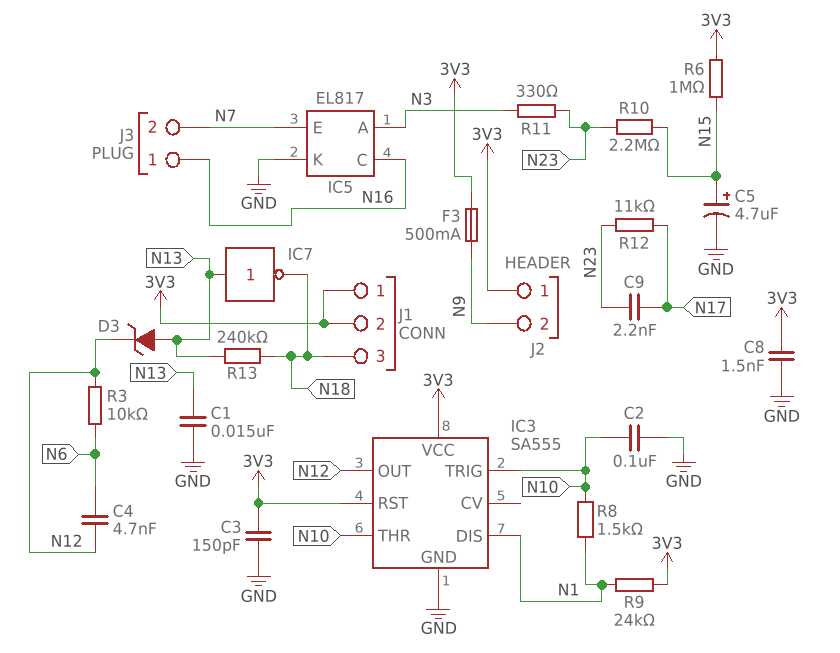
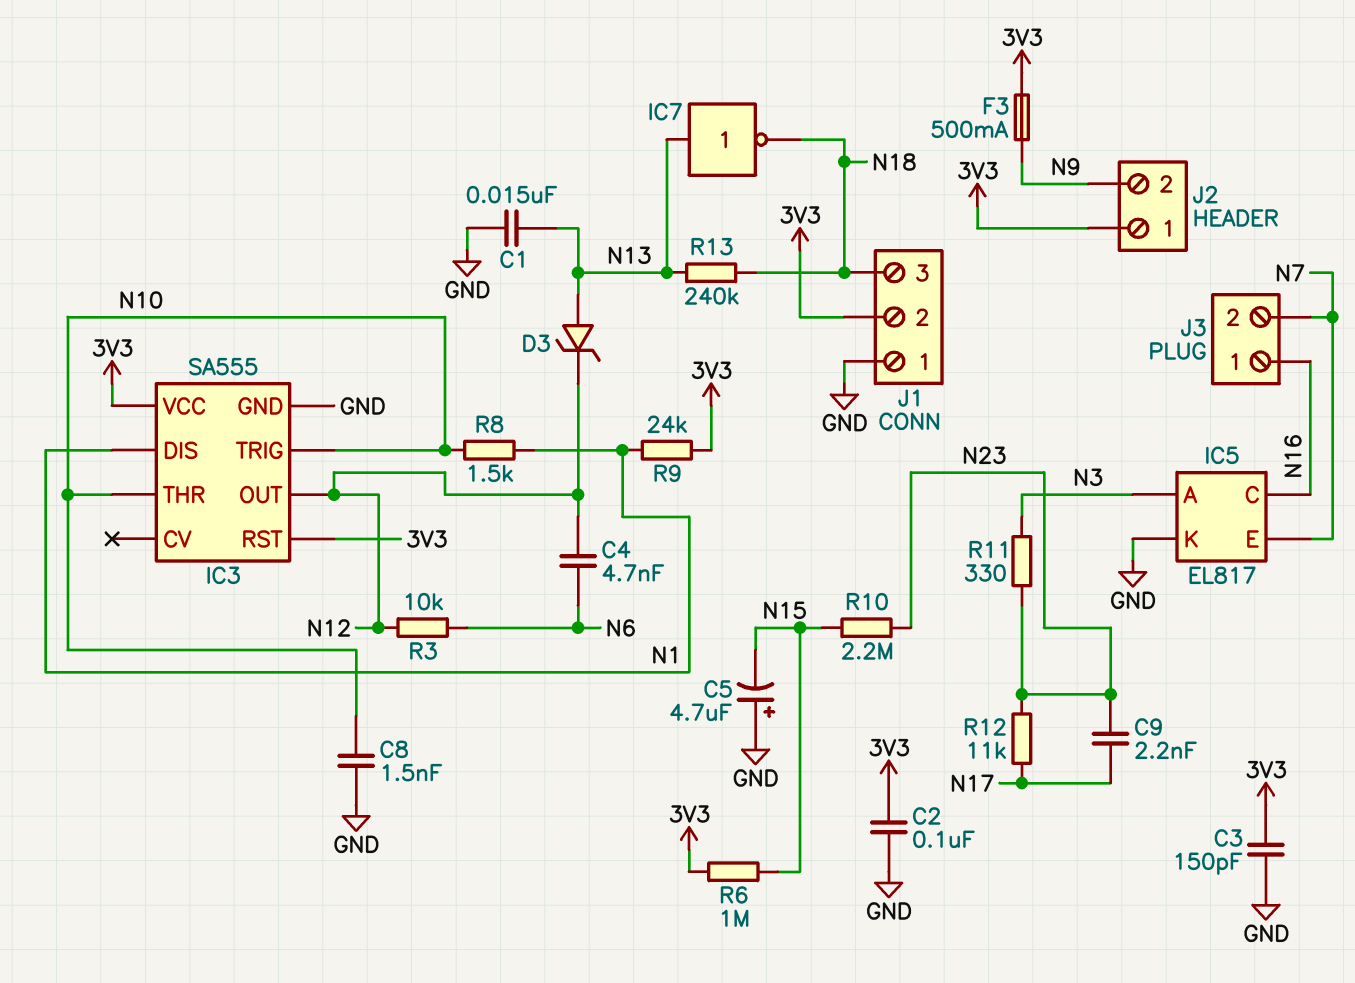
C2: 100nF (GND, N10) -> 100nF (3V3, GND)
C5: 4.7uF (plus N15, minus GND) -> 4.7uF (plus GND, minus N15)
C8: 1.5nF (3V3, GND) -> 1.5nF (GND, N10)
J1 pin 1: 3V3 -> GND

